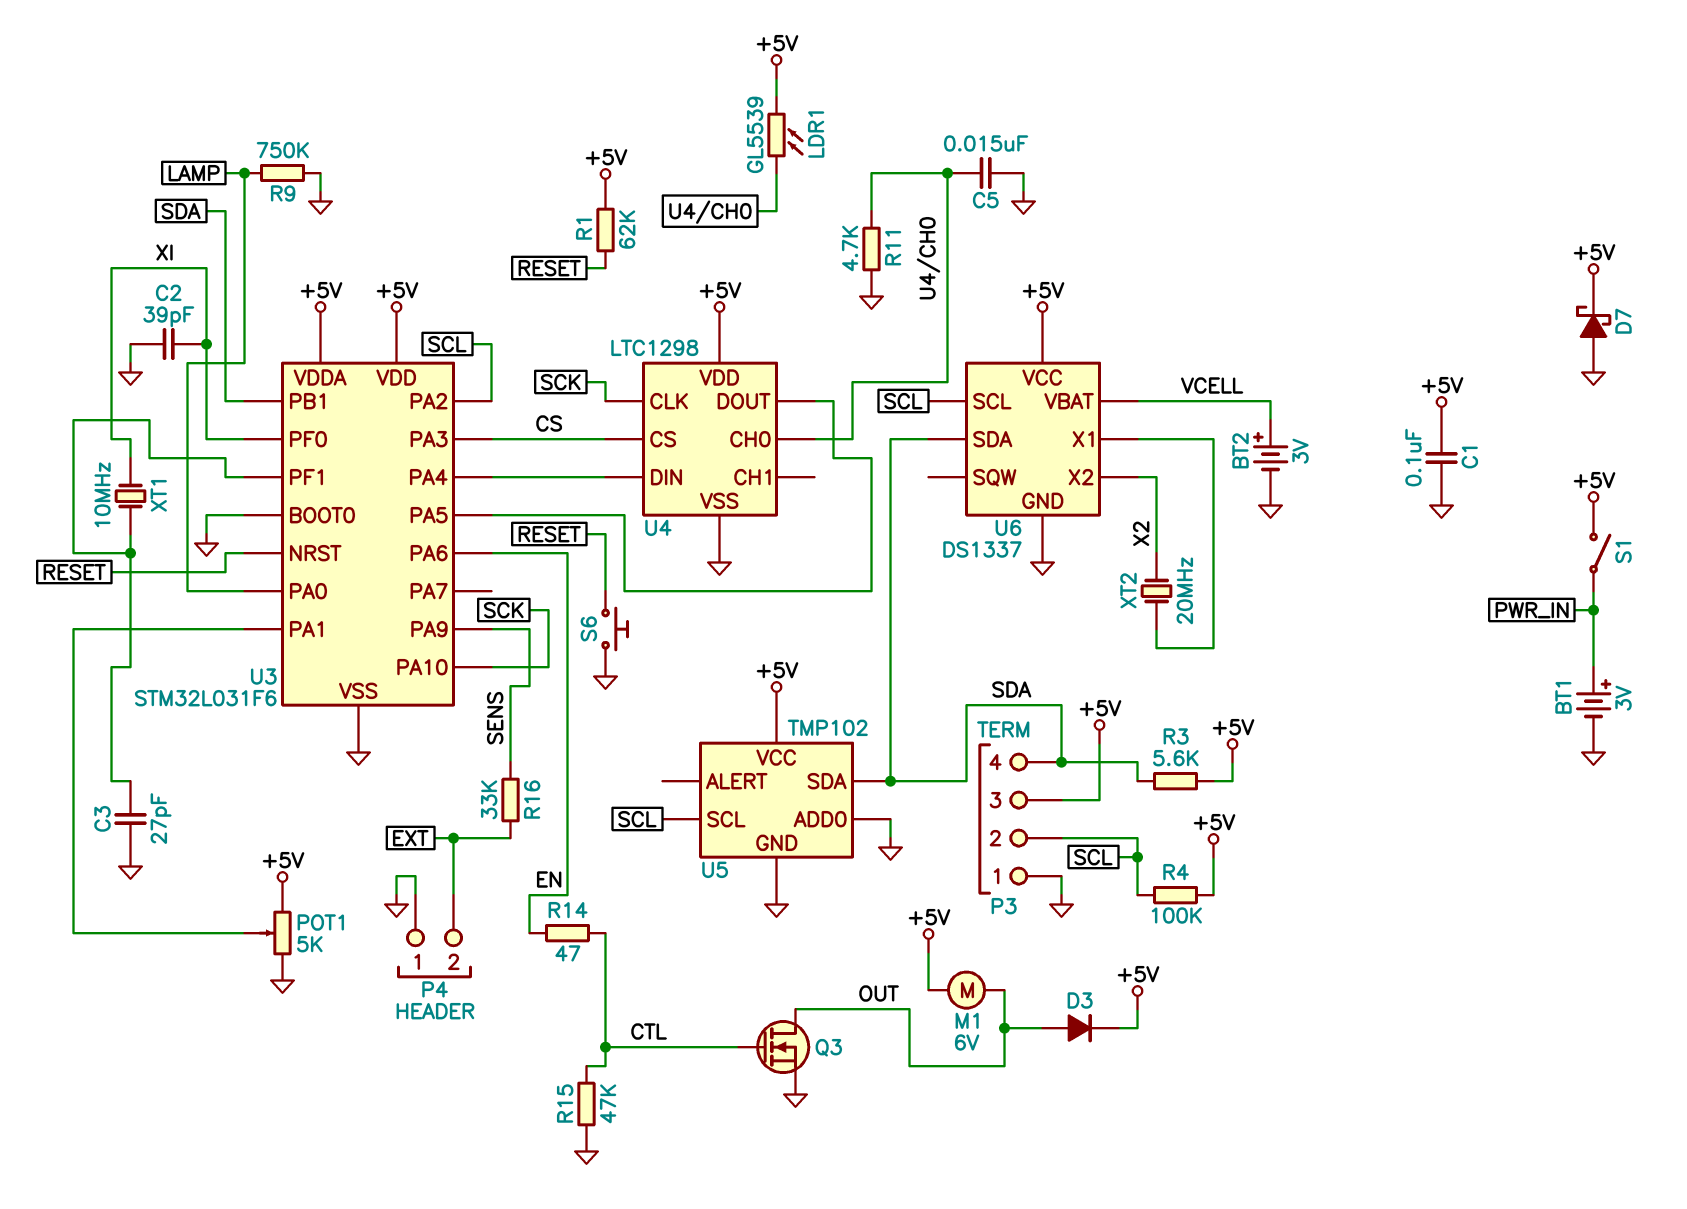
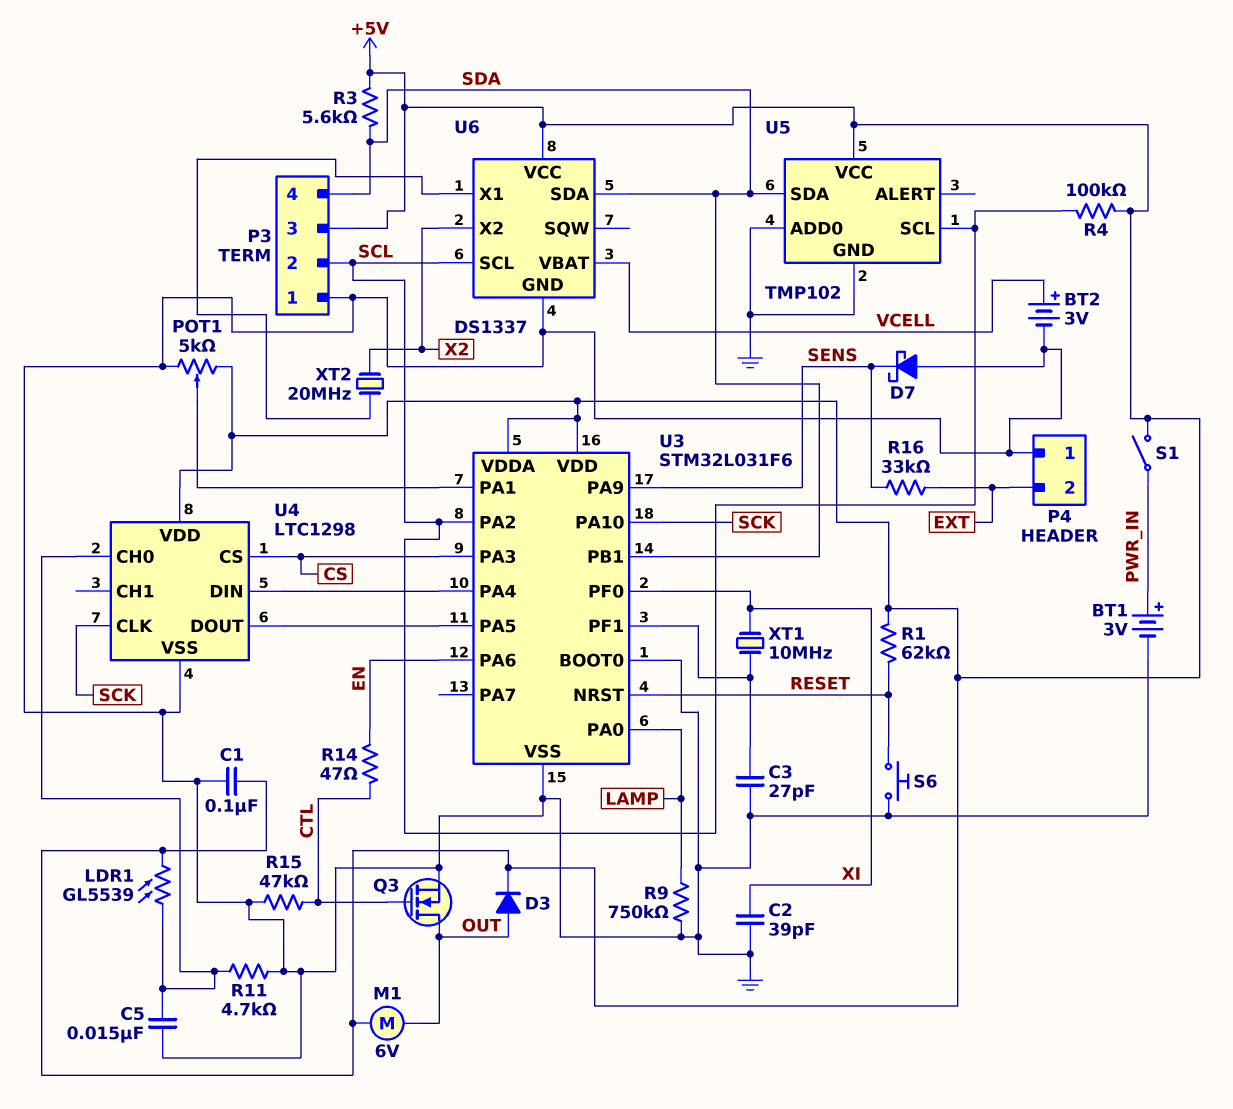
D7: schottky (A GND, K +5V) -> schottky (A GND, K SENS)

